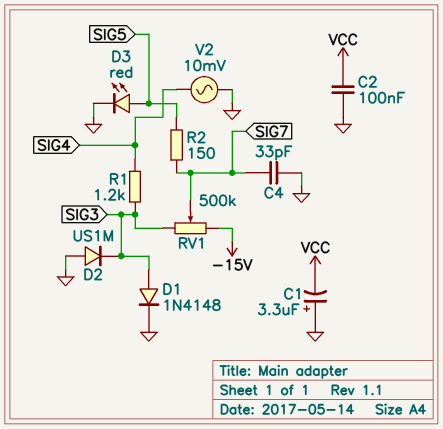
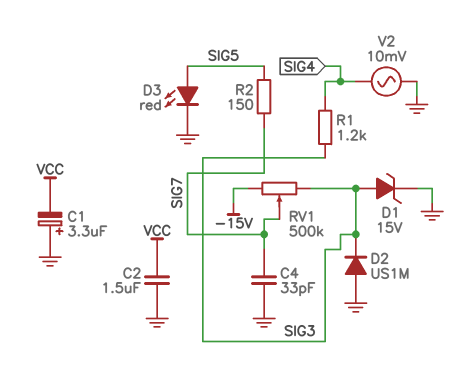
C2: 100nF (GND, VCC) -> 1.5uF (GND, VCC)
D1: diode 1N4148 (A SIG3, K GND) -> zener 15V (A SIG3, K GND)

